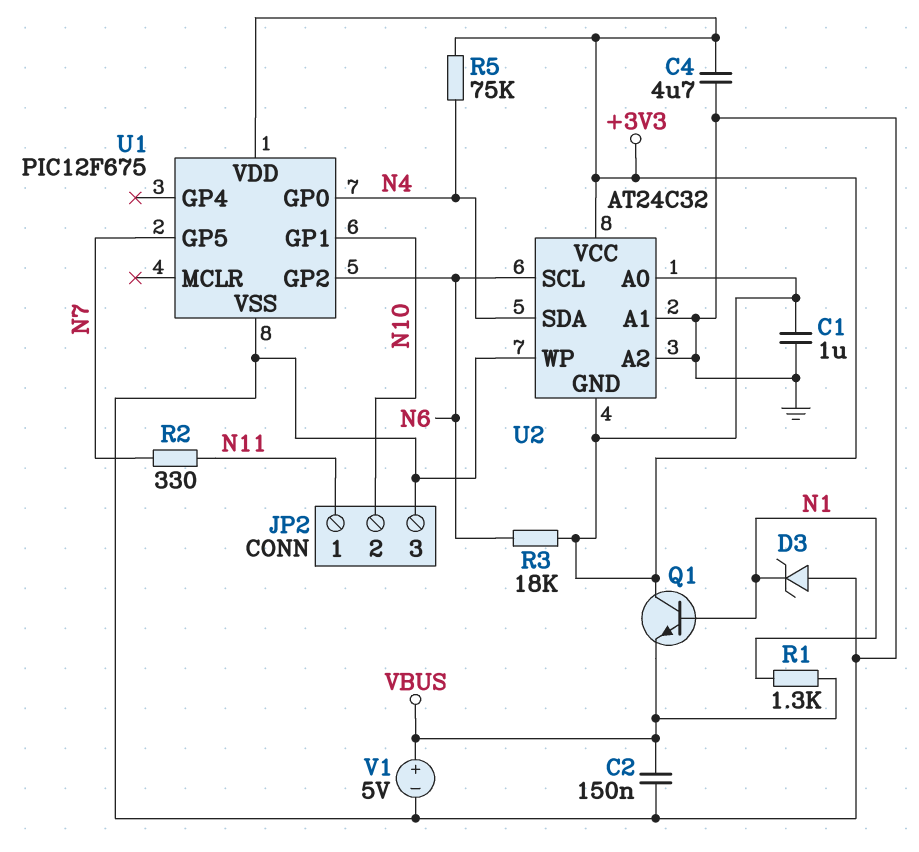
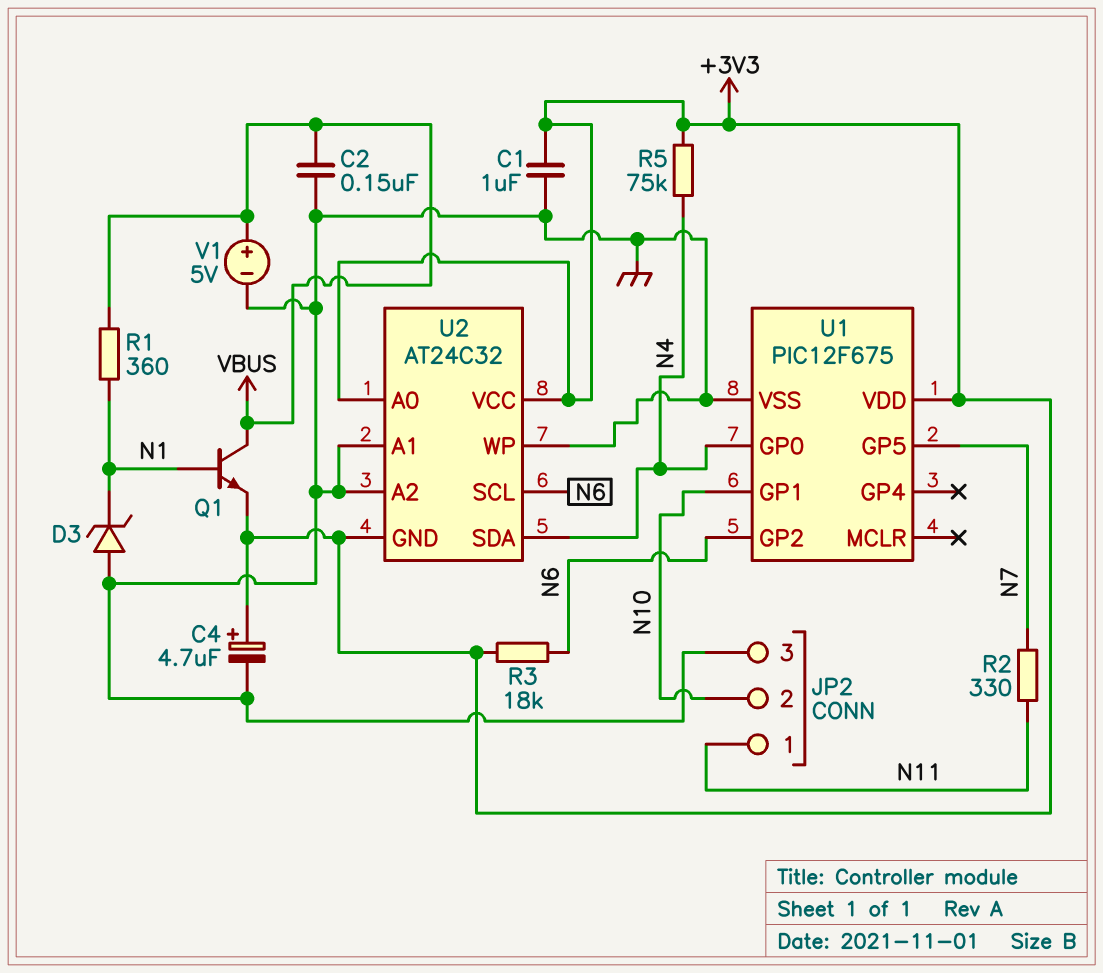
C4: 4.7uF (+3V3, GND) -> 4.7uF (plus +3V3, minus GND)
Q1: NPN (B N1, C +3V3, E VBUS) -> NPN (B N1, C VBUS, E +3V3)
R1: 1.3k (N1, VBUS) -> 360 (N1, VBUS)

